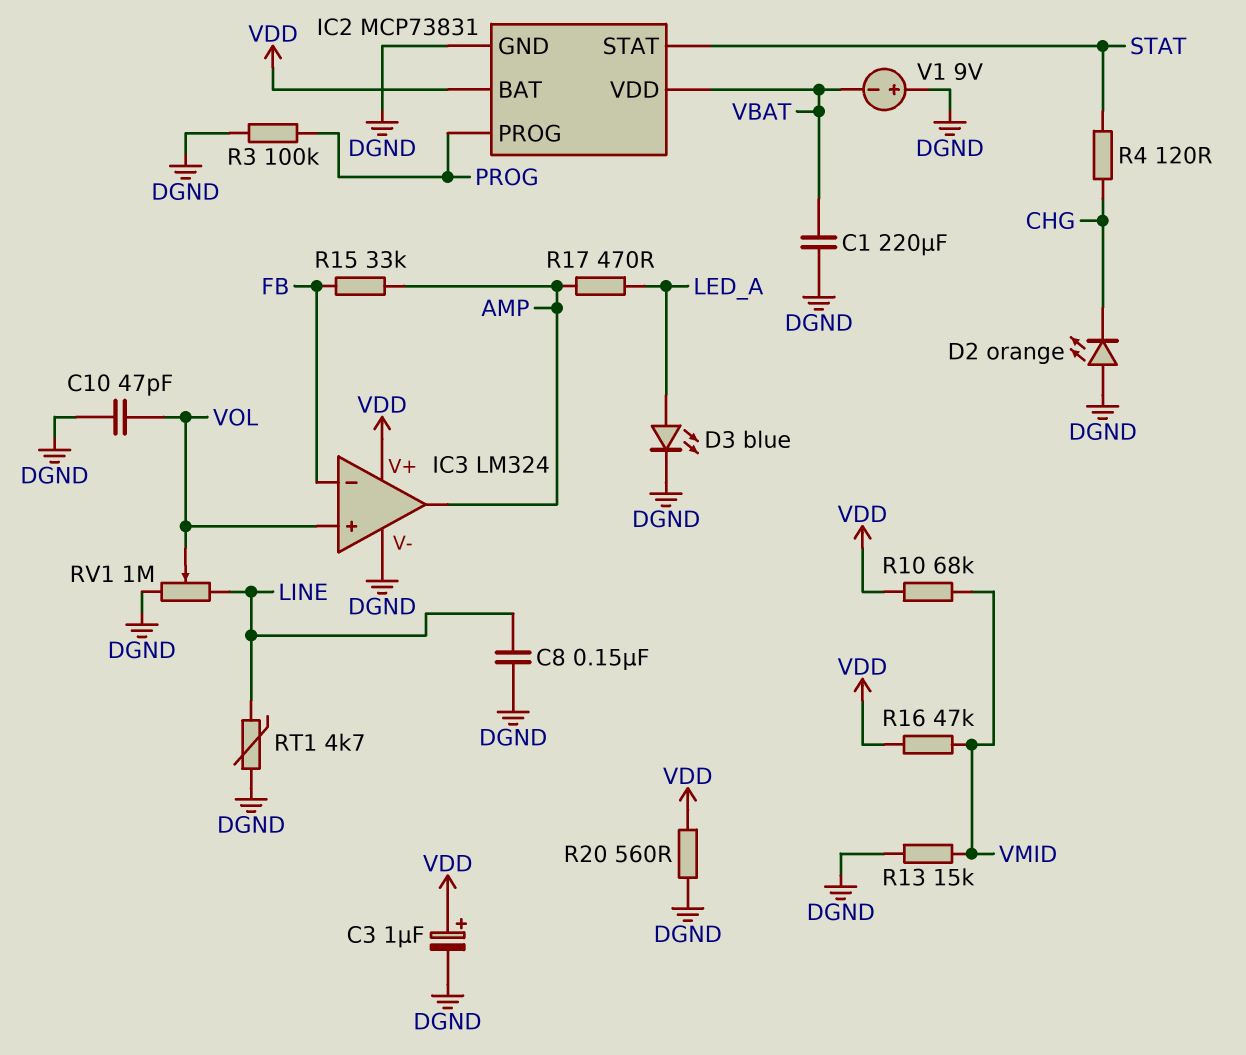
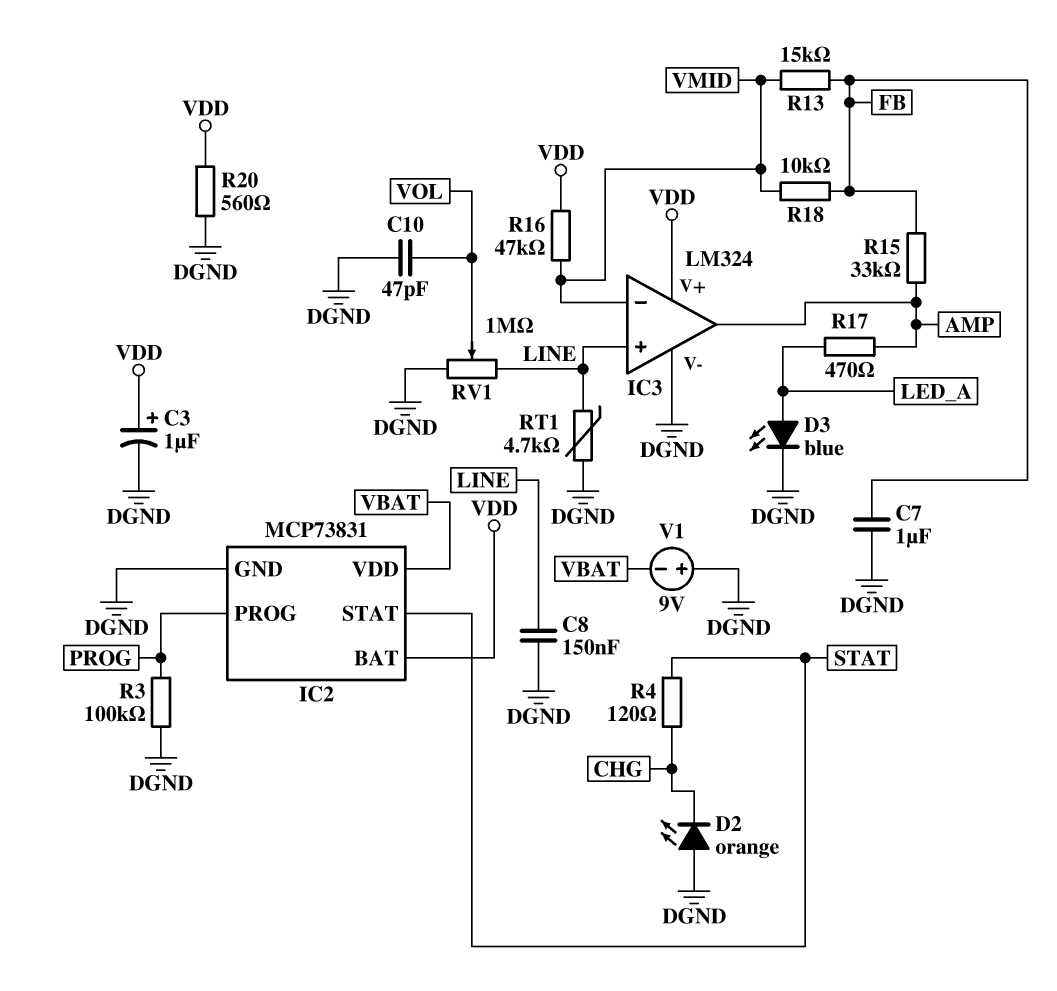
C1: 220uF (DGND, VBAT) -> none
C7: none -> 1uF (DGND, FB)
IC3 pin in+: VOL -> LINE
IC3 pin in-: FB -> VMID
R10: 68k (VDD, VMID) -> none
R13: 15k (DGND, VMID) -> 15k (FB, VMID)
R18: none -> 10k (FB, VMID)

